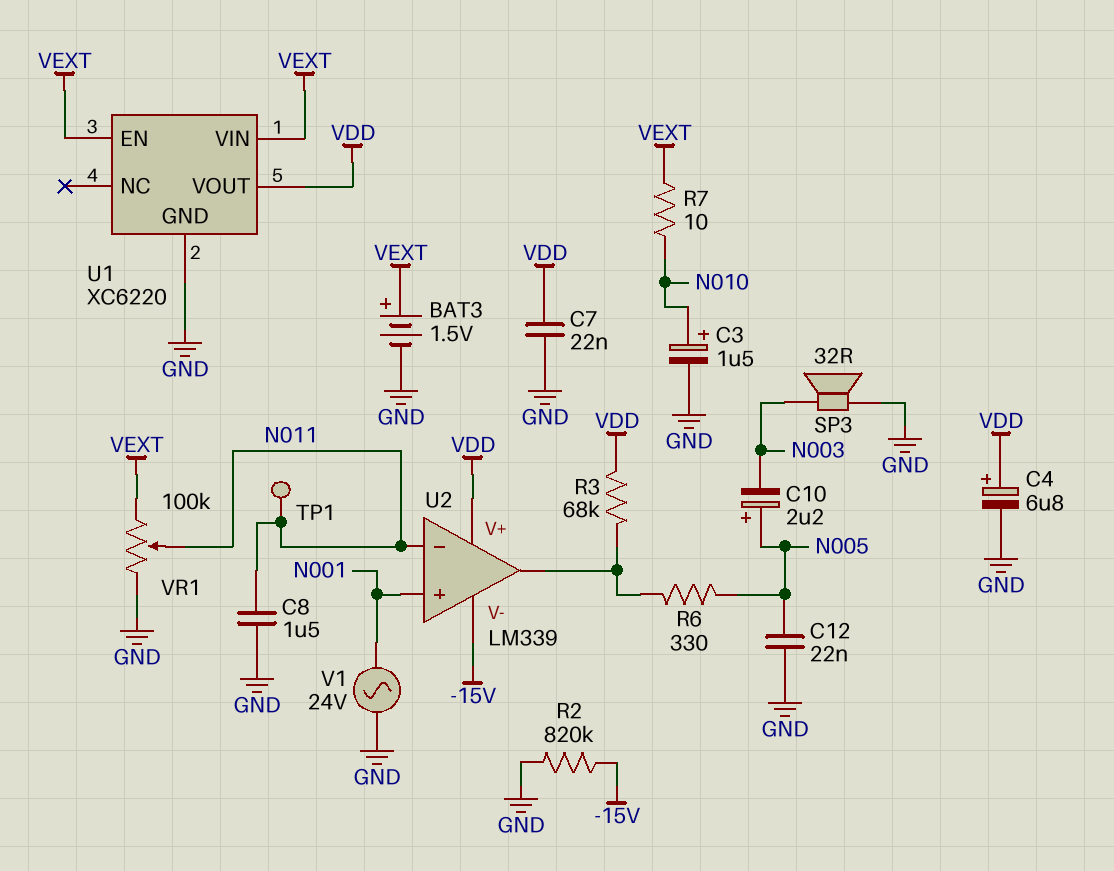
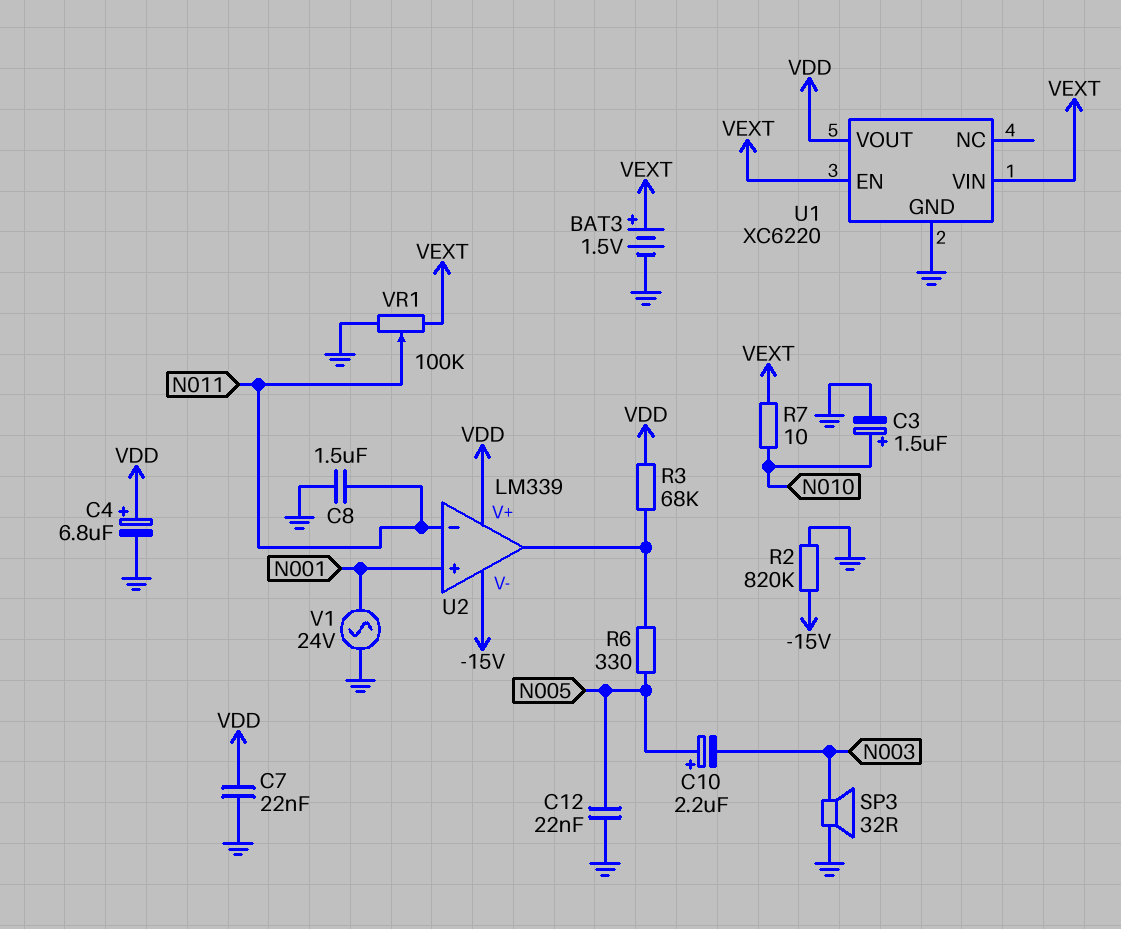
TP1: test point (N011) -> none

